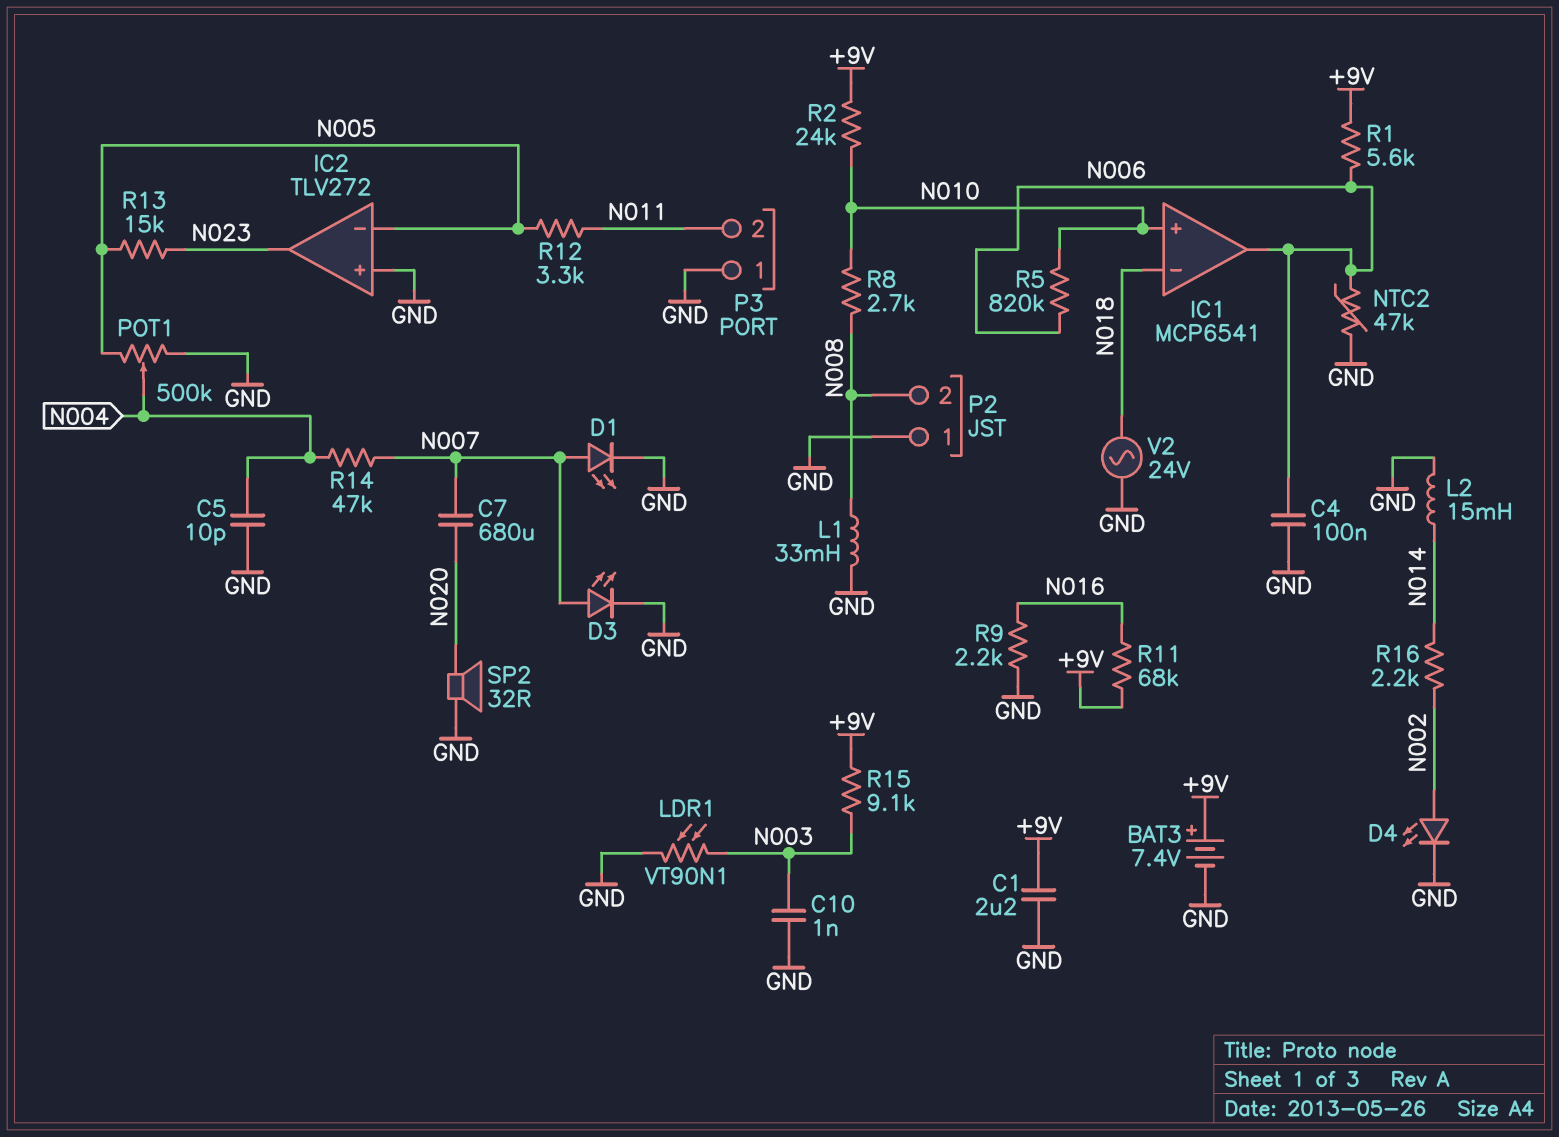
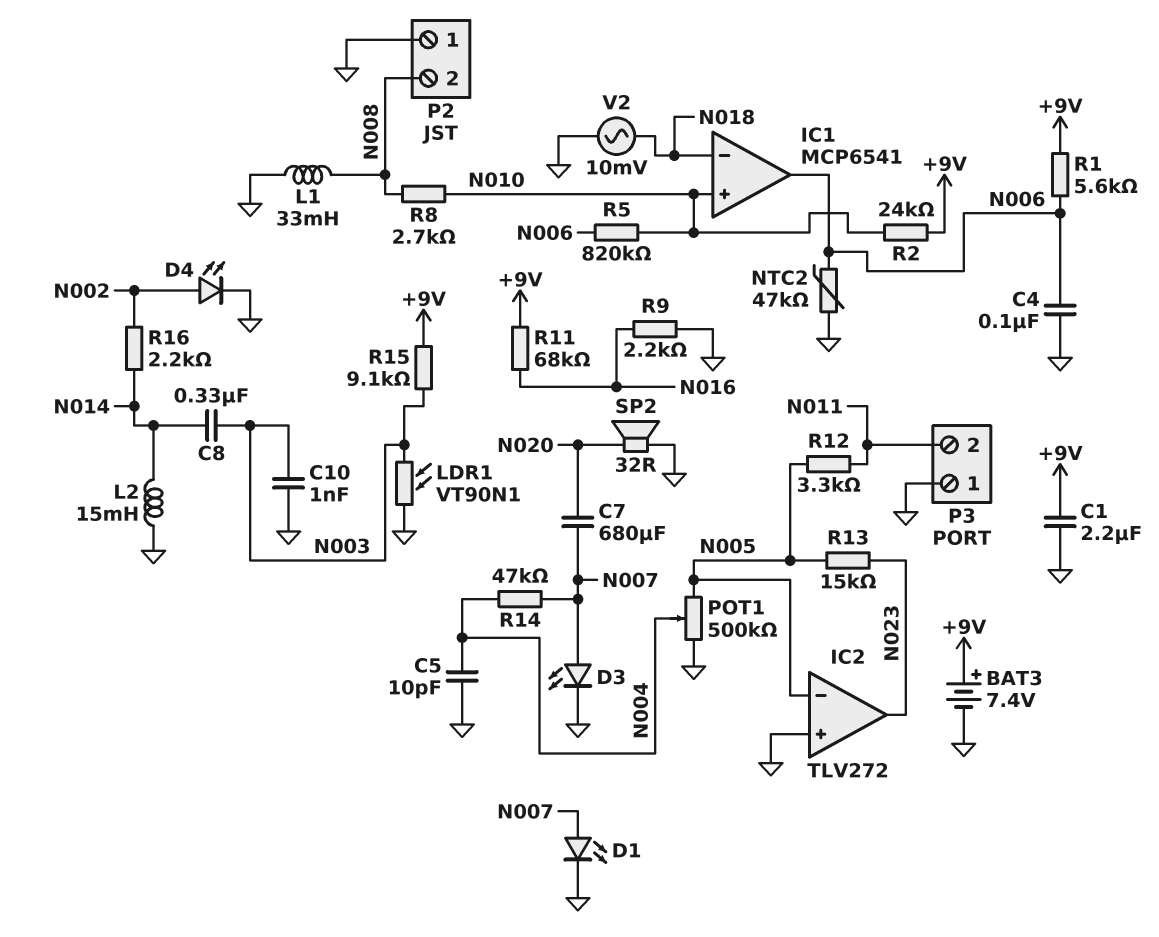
C8: none -> 330nF (N003, N014)
V2: AC 24V (GND, N018) -> AC 10mV (GND, N018)

